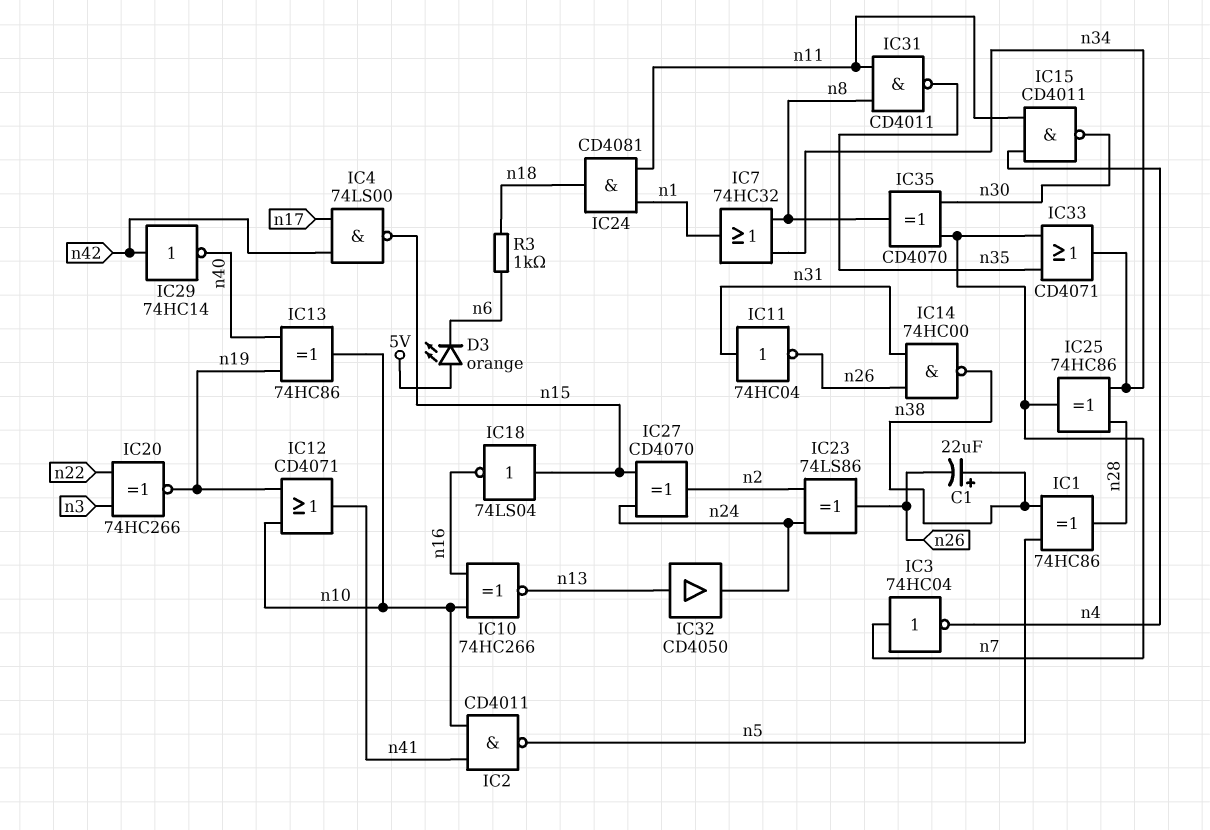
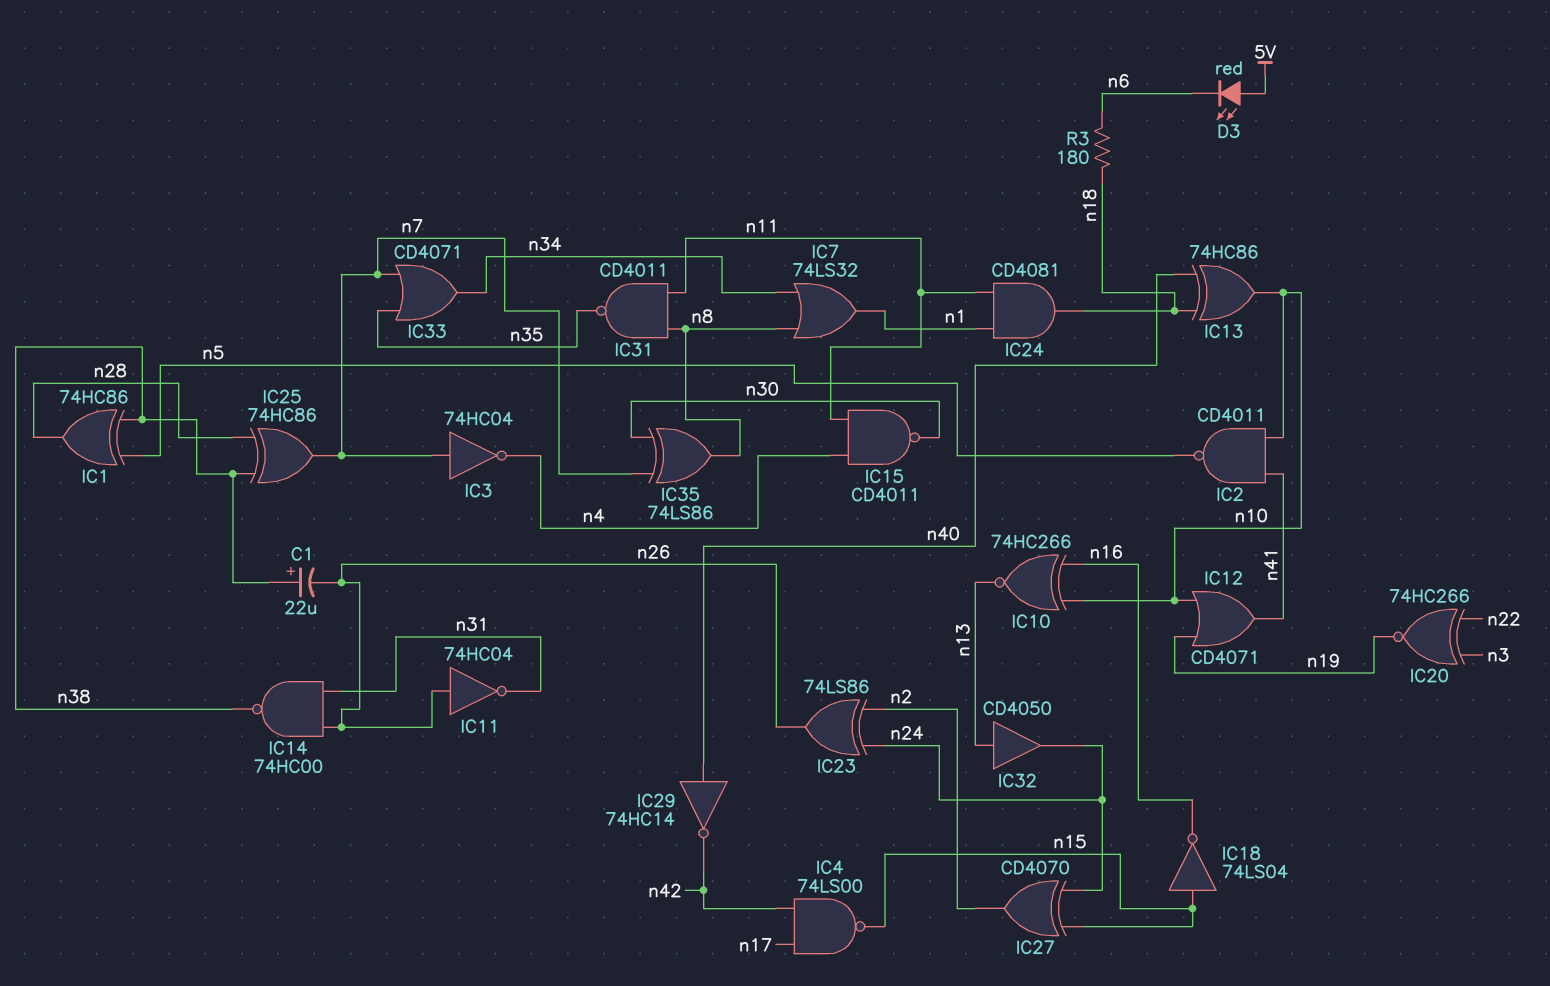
D3: LED orange (A 5V, K n6) -> LED red (A 5V, K n6)
IC7: OR 74HC32 (in n8, in n34, out n1) -> OR 74LS32 (in n8, in n34, out n1)
IC11: NOT 74HC04 (in n31, out n26) -> NOT 74HC04 (in n26, out n31)
IC13: XOR 74HC86 (in n19, in n40, out n10) -> XOR 74HC86 (in n18, in n40, out n10)
IC25: XOR 74HC86 (in n28, in n34, out n7) -> XOR 74HC86 (in n28, in n38, out n7)
IC29: NOT 74HC14 (in n42, out n40) -> NOT 74HC14 (in n40, out n42)
IC35: XOR CD4070 (in n7, in n30, out n8) -> XOR 74LS86 (in n7, in n30, out n8)
R3: 1k (n6, n18) -> 180 (n6, n18)

